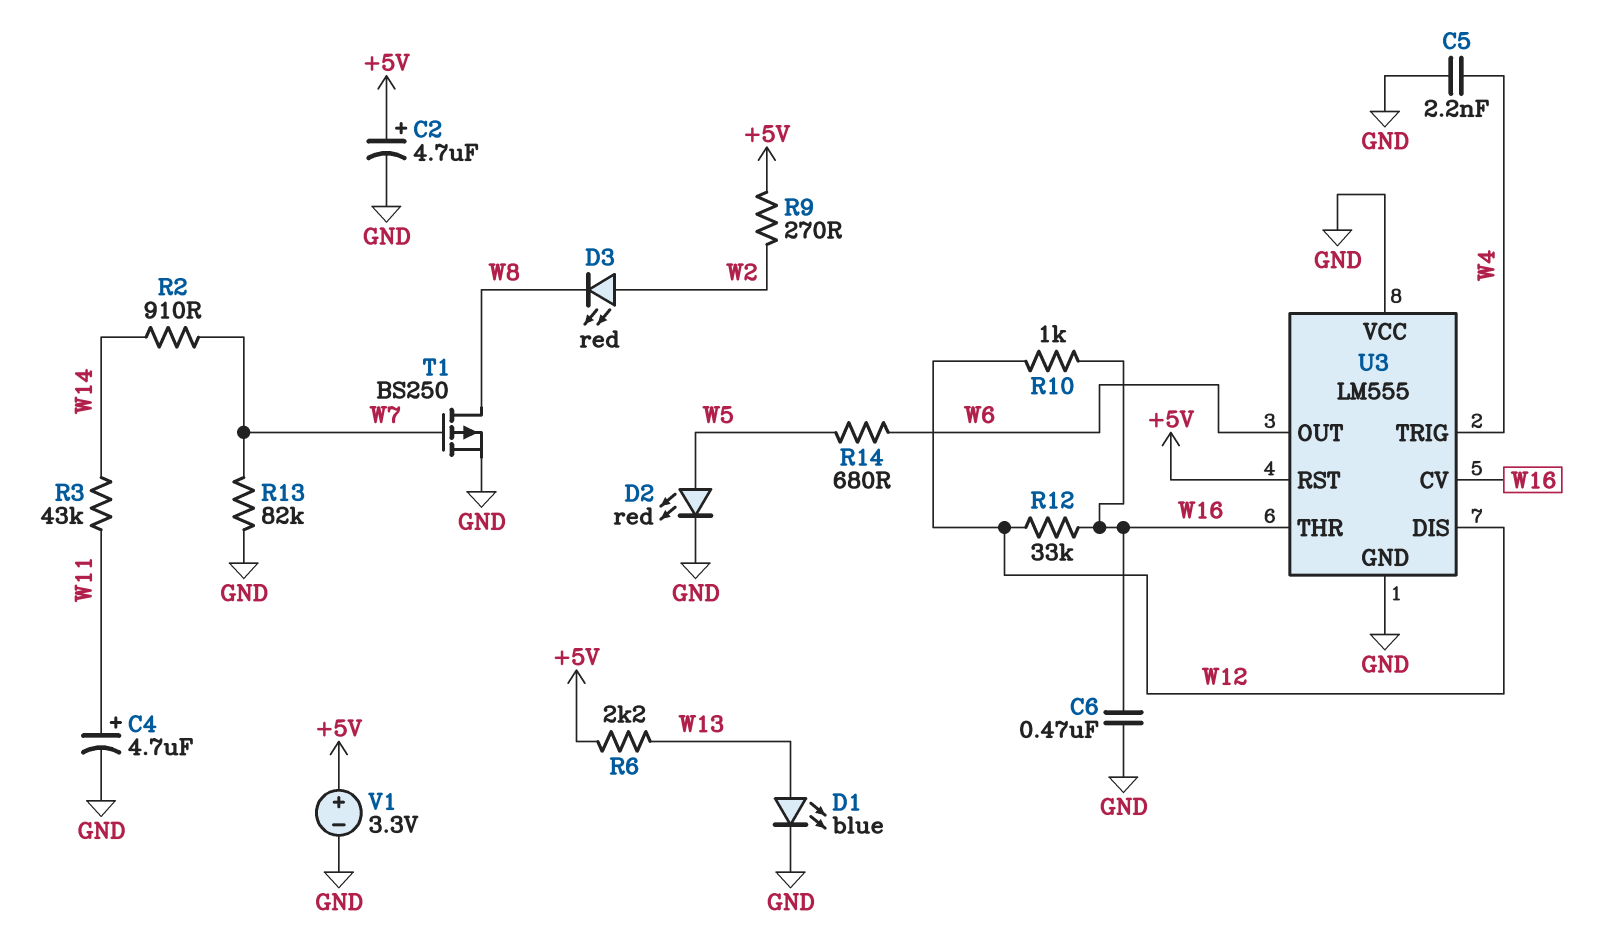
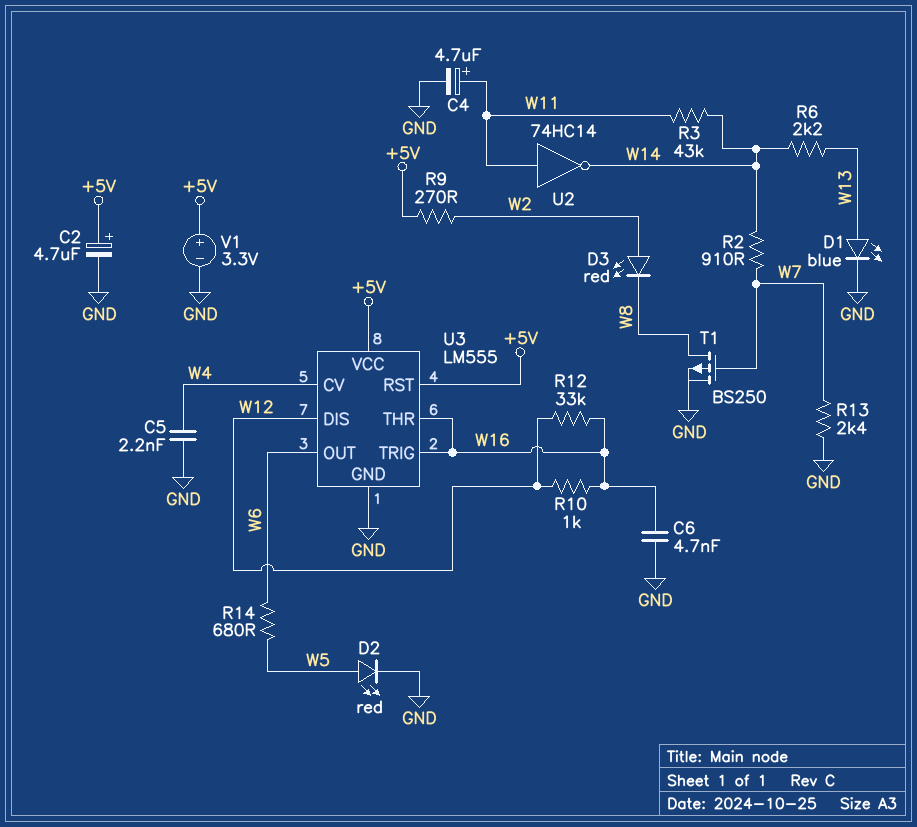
C6: 470nF (GND, W16) -> 4.7nF (GND, W16)
R6: 2.2k (+5V, W13) -> 2.2k (W13, W14)
R13: 82k (GND, W7) -> 2.4k (GND, W7)
U2: none -> NOT 74HC14 (in W11, out W14)
U3 pin CV: W16 -> W4
U3 pin TRIG: W4 -> W16
U3 pin VCC: GND -> +5V

